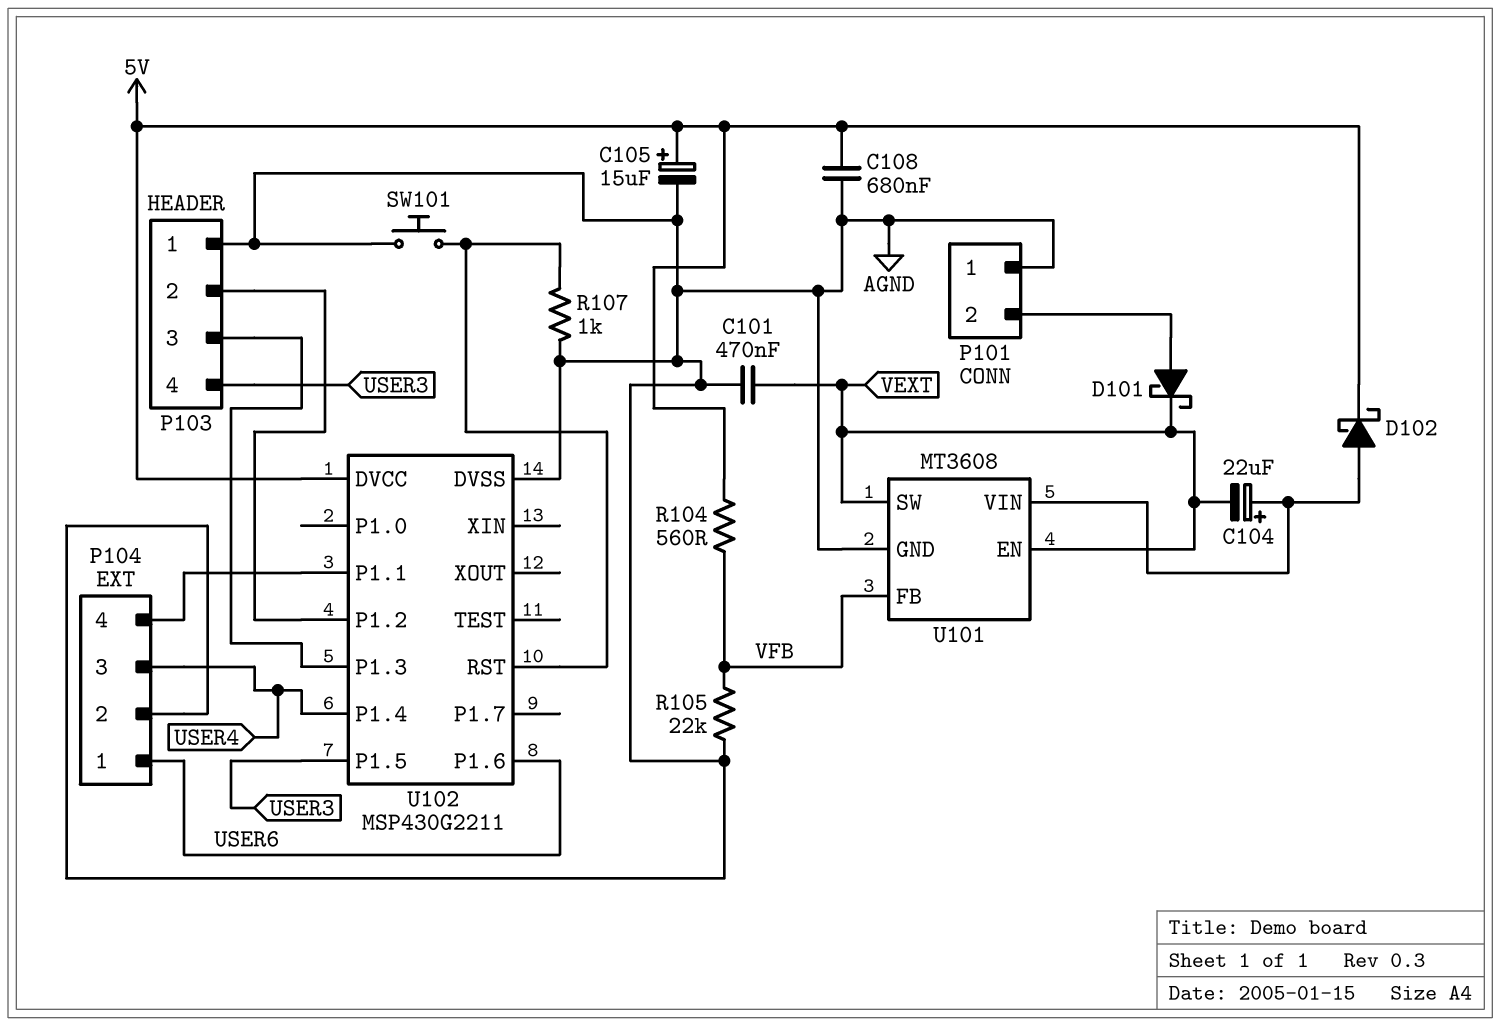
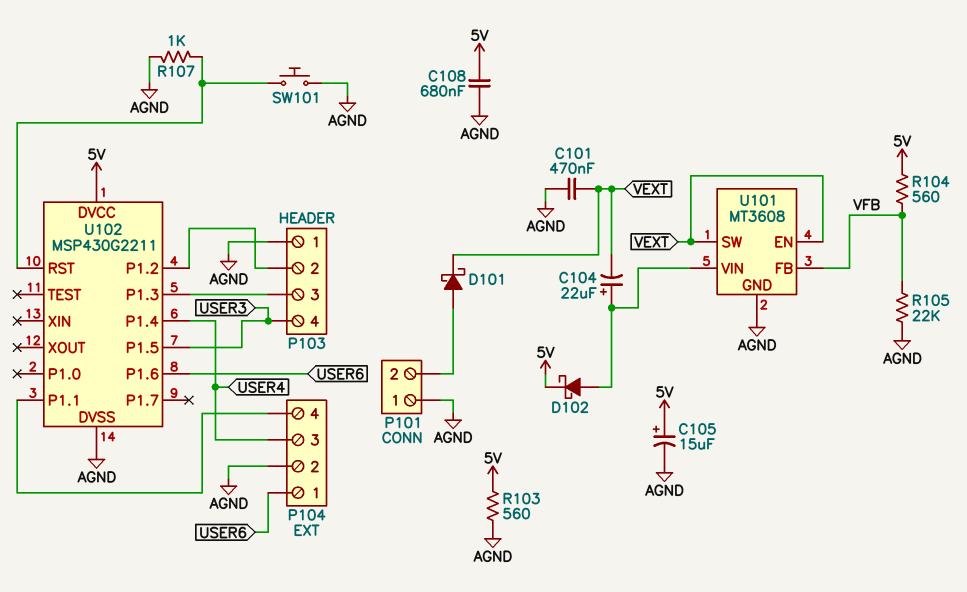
R103: none -> 560 (5V, AGND)

